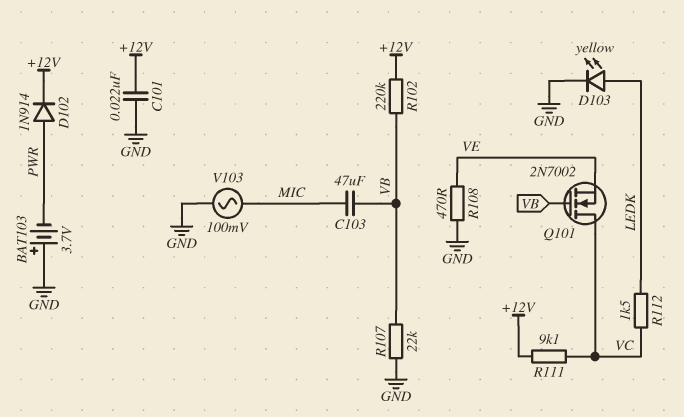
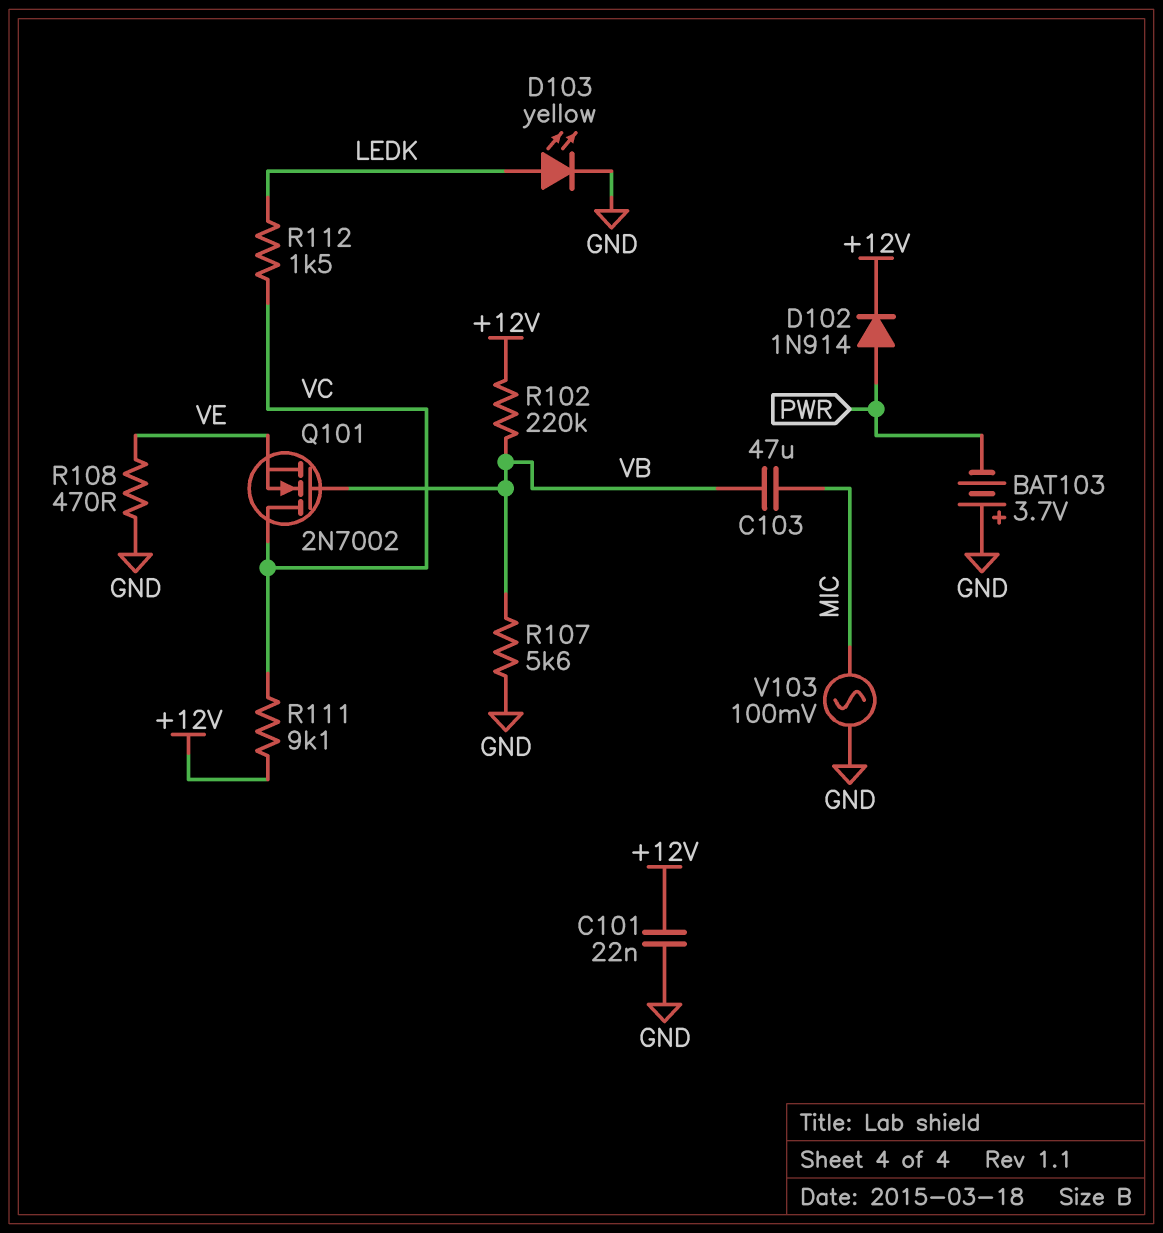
R107: 22k (GND, VB) -> 5.6k (GND, VB)

